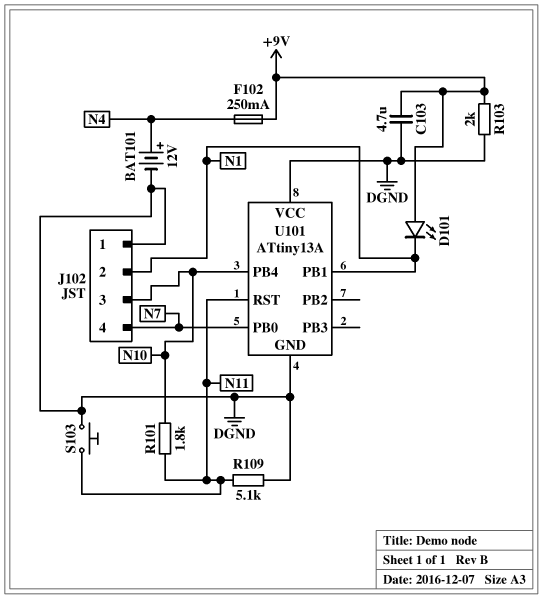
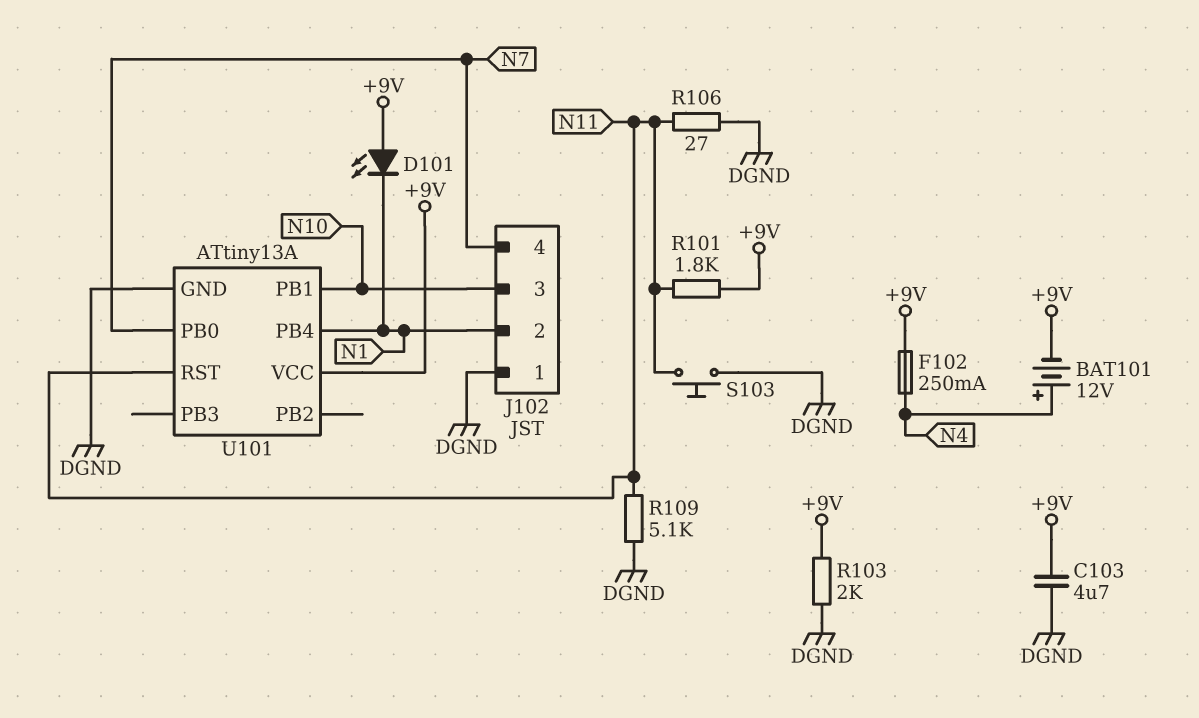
BAT101: 12V (plus N4, minus DGND) -> 12V (plus N4, minus +9V)
R101: 1.8k (N10, N11) -> 1.8k (+9V, N11)
R106: none -> 27 (DGND, N11)
U101 pin PB1: N1 -> N10
U101 pin PB4: N10 -> N1
U101 pin VCC: DGND -> +9V

